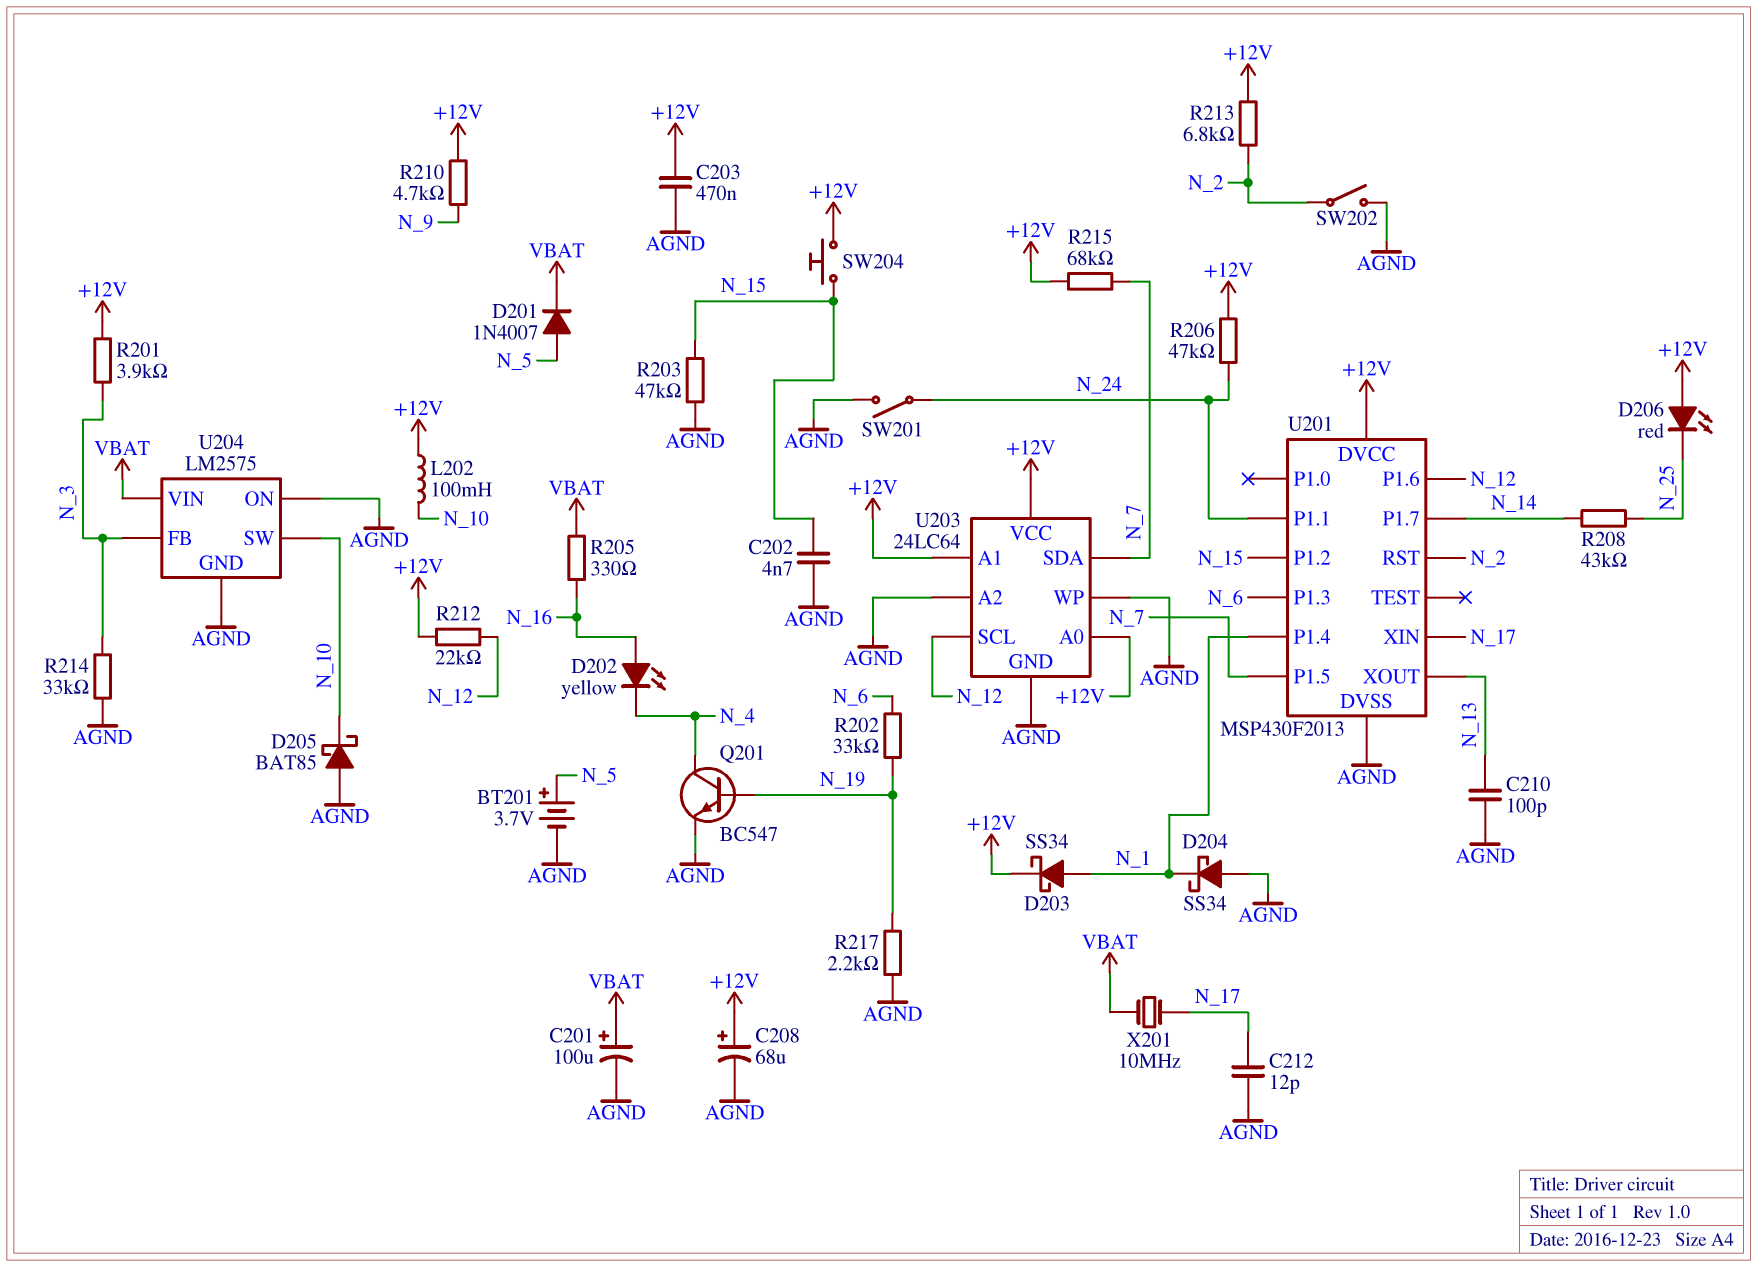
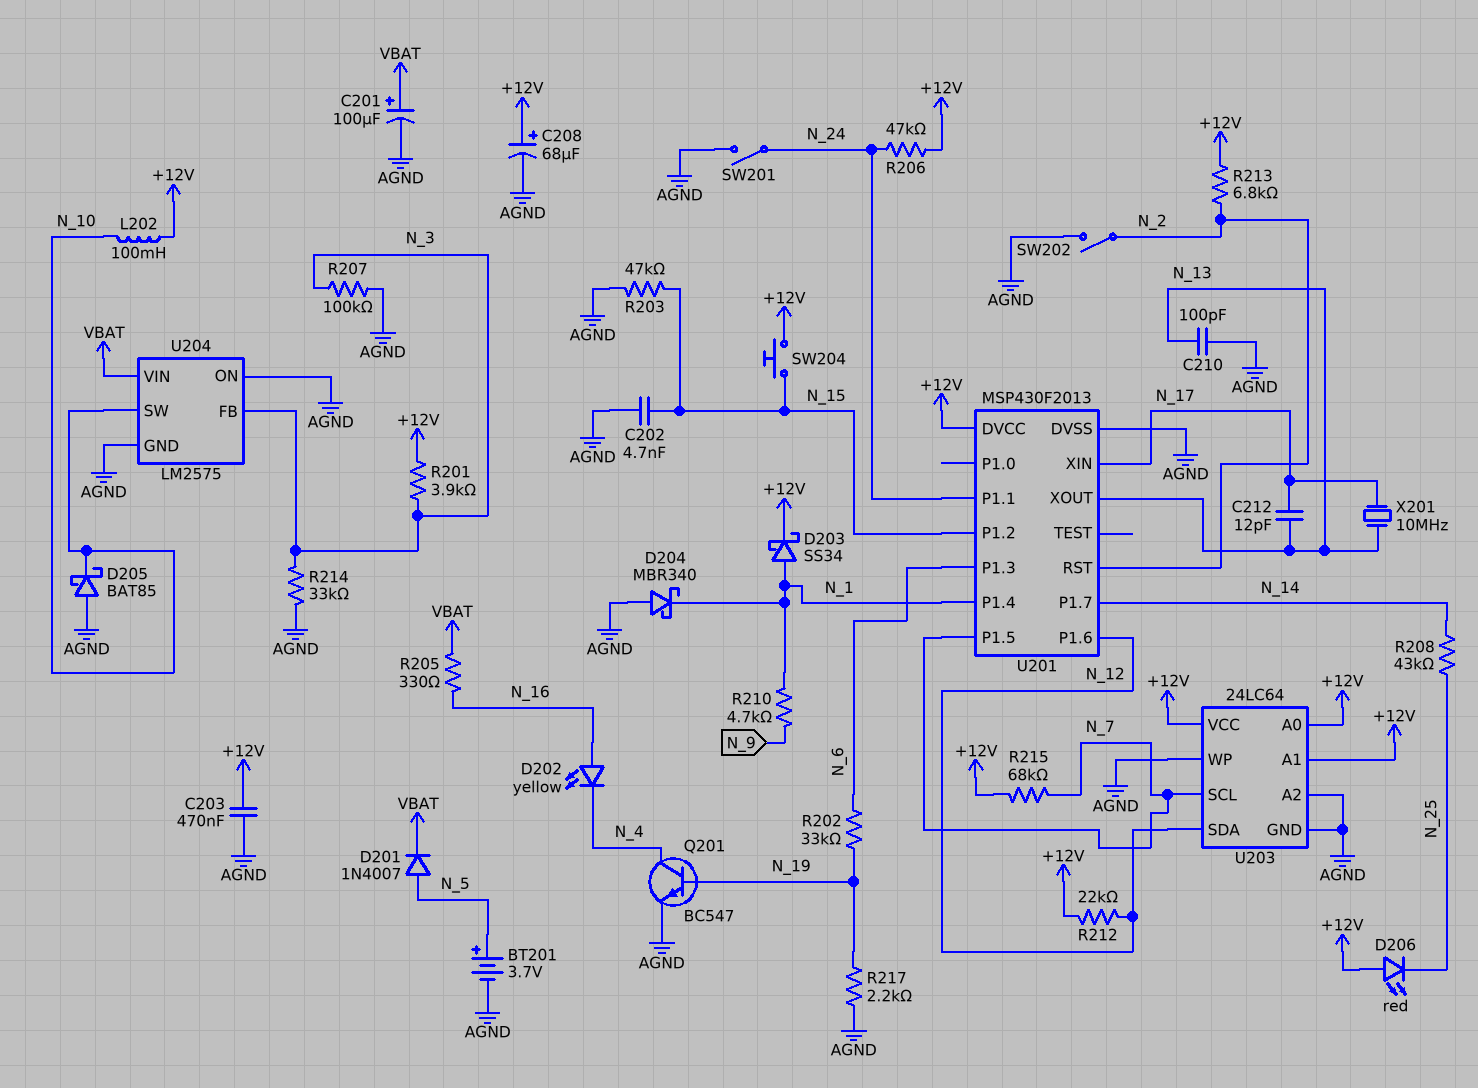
C212: 12pF (AGND, N_17) -> 12pF (N_13, N_17)
D204: schottky SS34 (A AGND, K N_1) -> schottky MBR340 (A AGND, K N_1)
R207: none -> 100k (AGND, N_3)
R210: 4.7k (+12V, N_9) -> 4.7k (N_1, N_9)
U203 pin SCL: N_12 -> N_7
U203 pin SDA: N_7 -> N_12
X201: 10MHz (N_17, VBAT) -> 10MHz (N_13, N_17)

